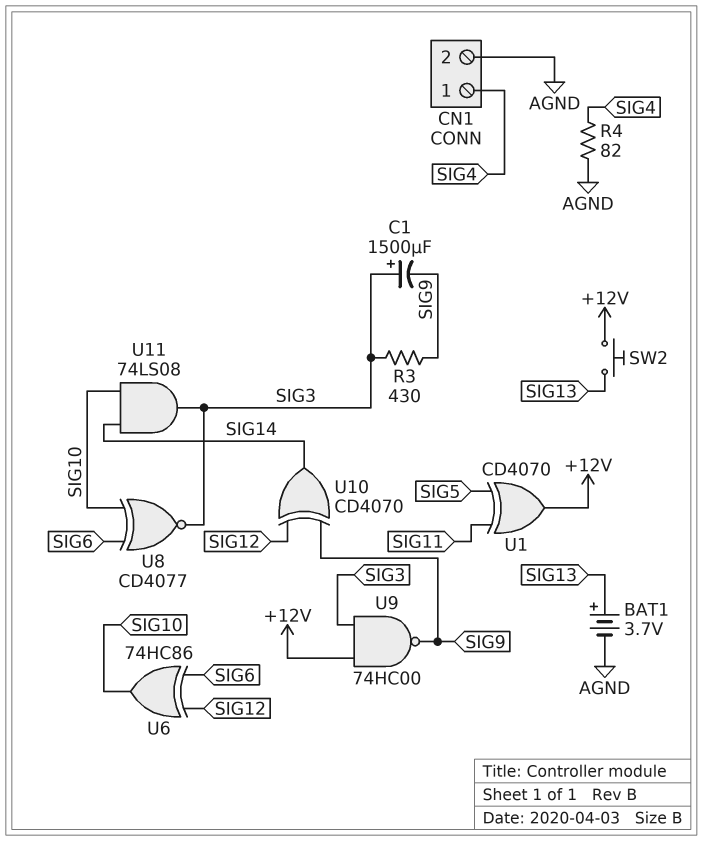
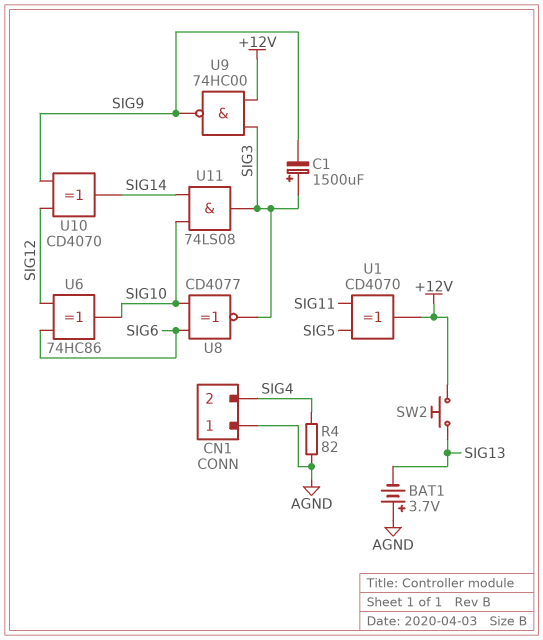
BAT1: 3.7V (plus SIG13, minus AGND) -> 3.7V (plus AGND, minus SIG13)
CN1 pin 1: SIG4 -> AGND
CN1 pin 2: AGND -> SIG4
R3: 430 (SIG3, SIG9) -> none

